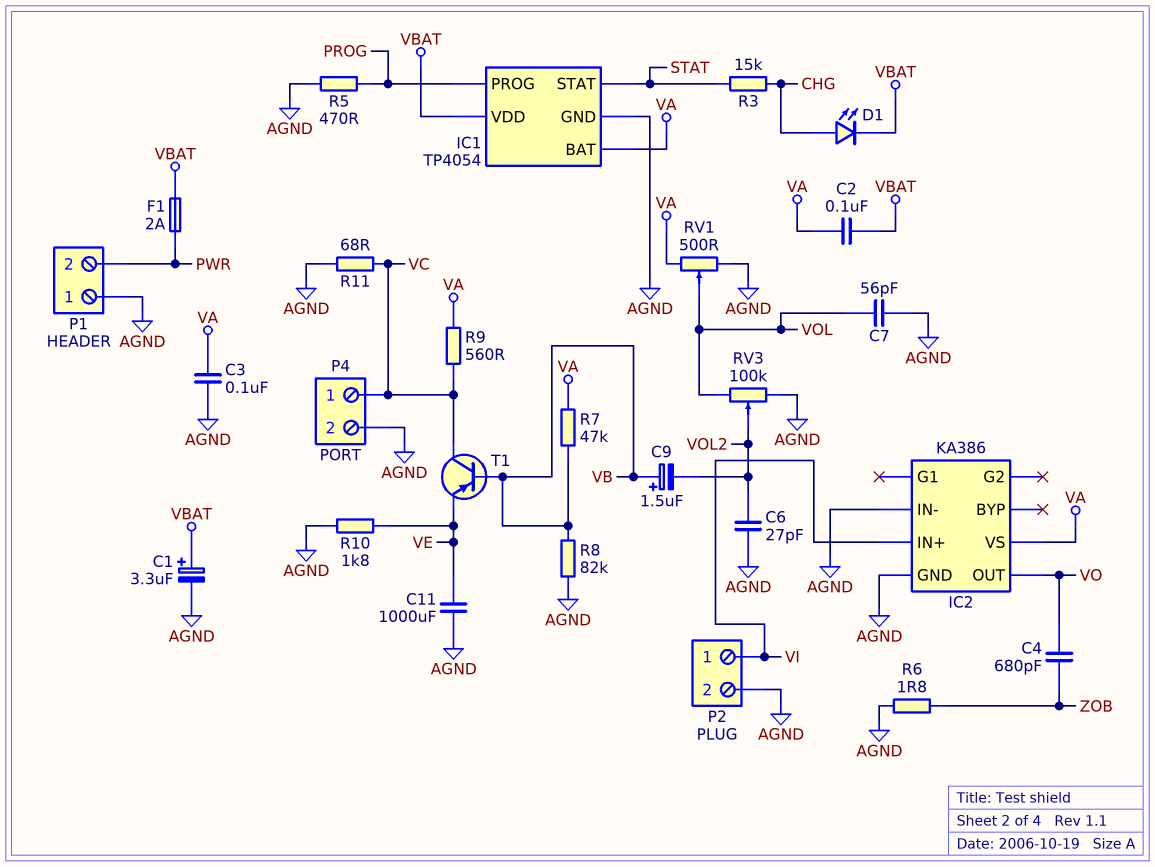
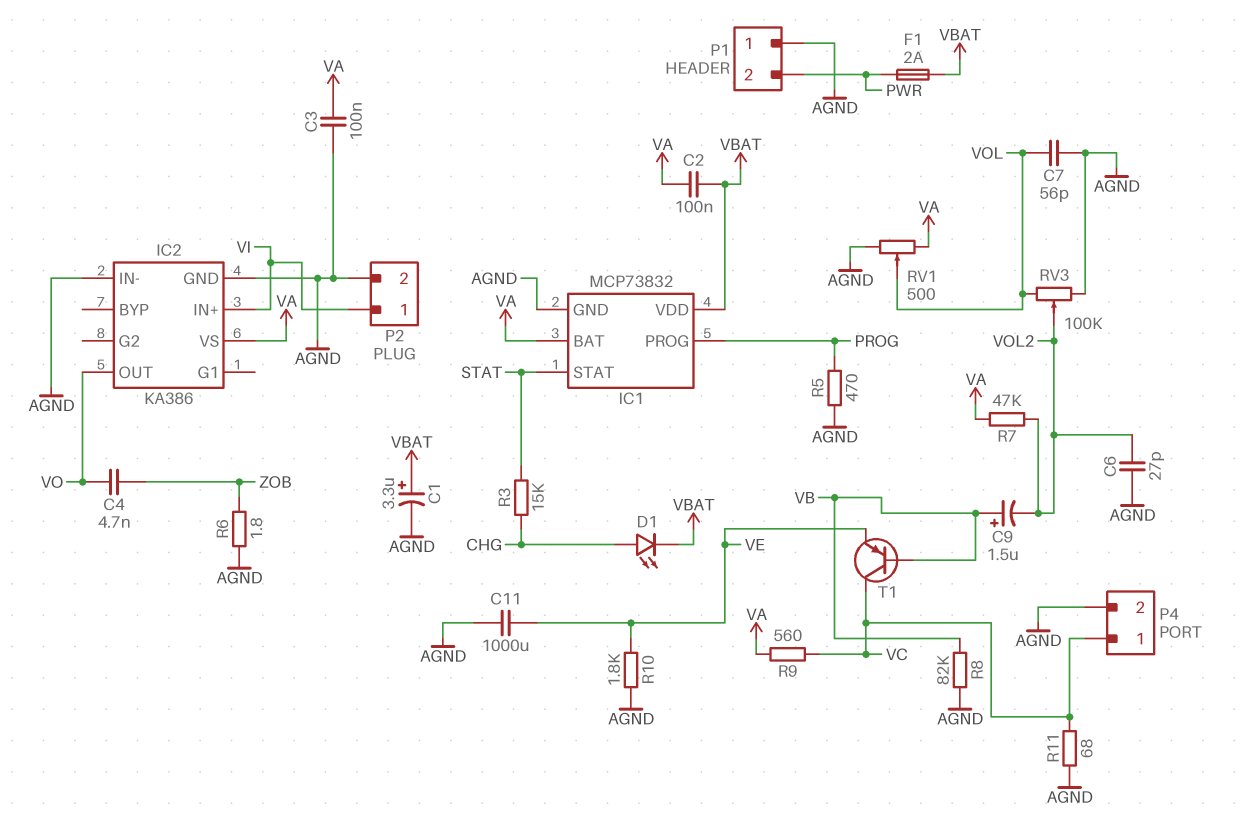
C4: 680pF (VO, ZOB) -> 4.7nF (VO, ZOB)
IC1: TP4054 -> MCP73832
R7: 47k (VA, VB) -> 47k (VA, VOL2)

